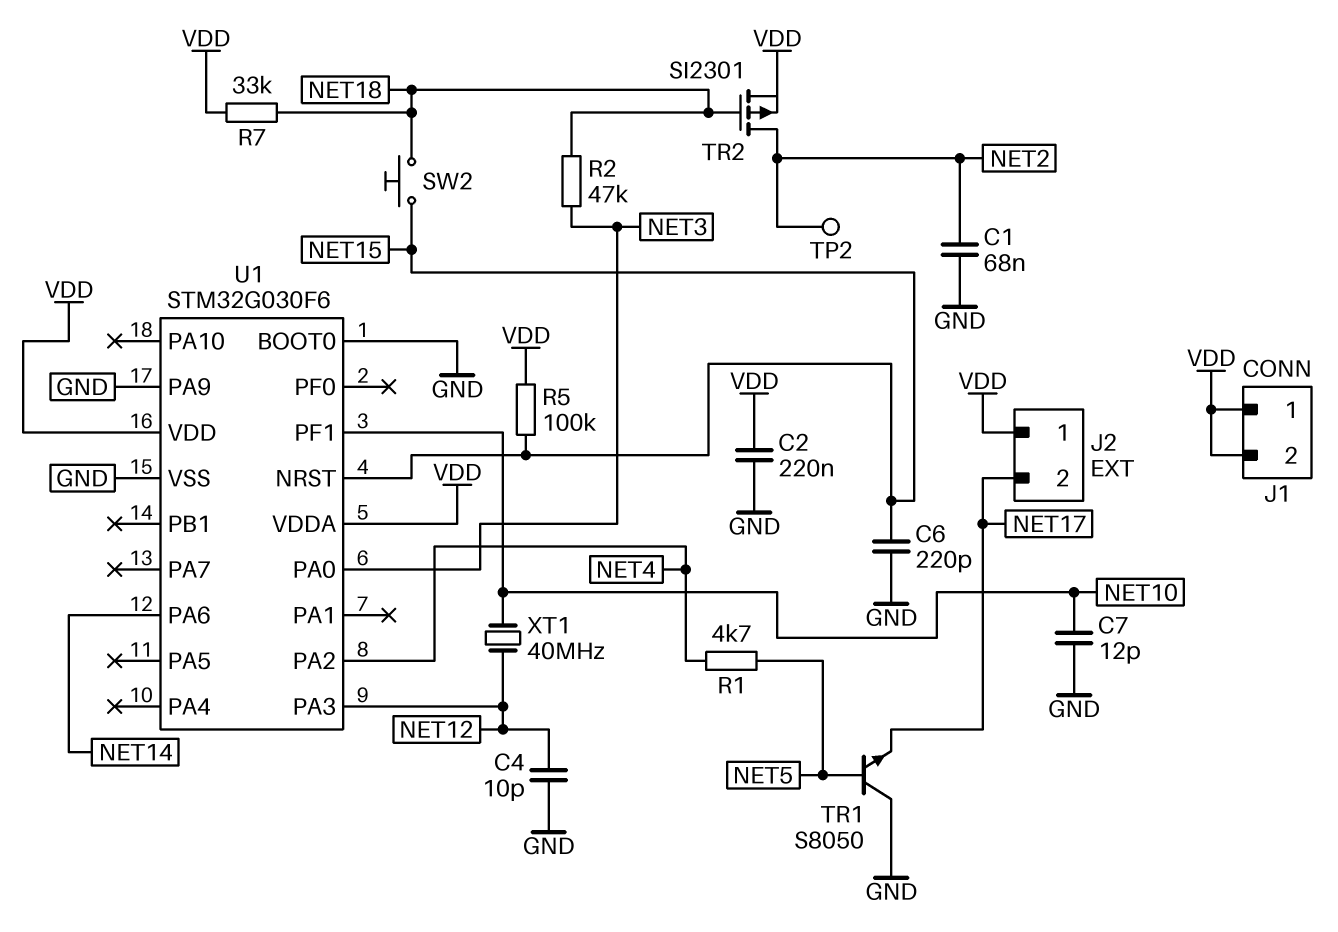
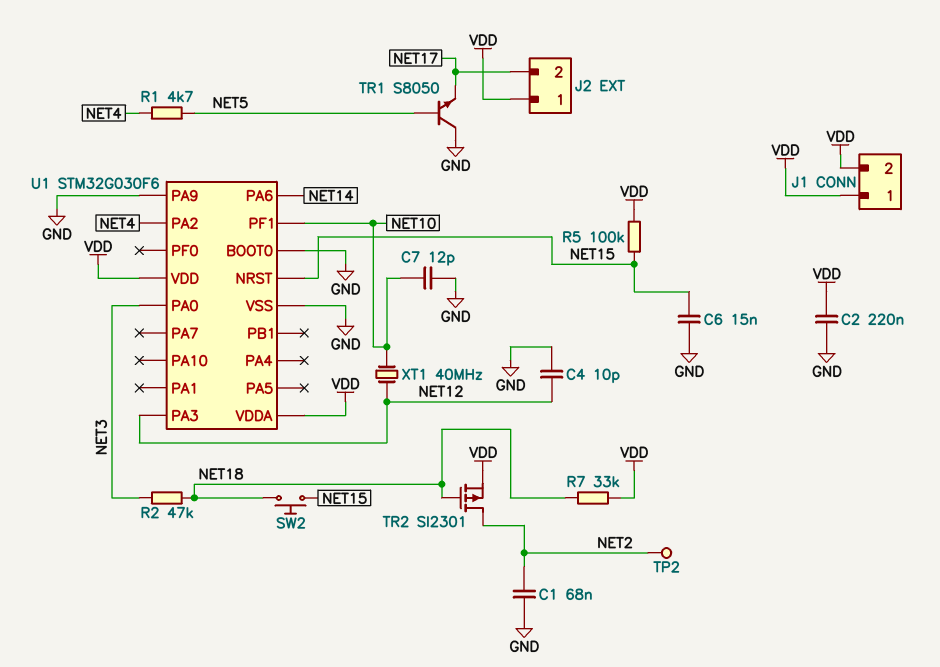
C6: 220pF (GND, NET15) -> 15nF (GND, NET15)

